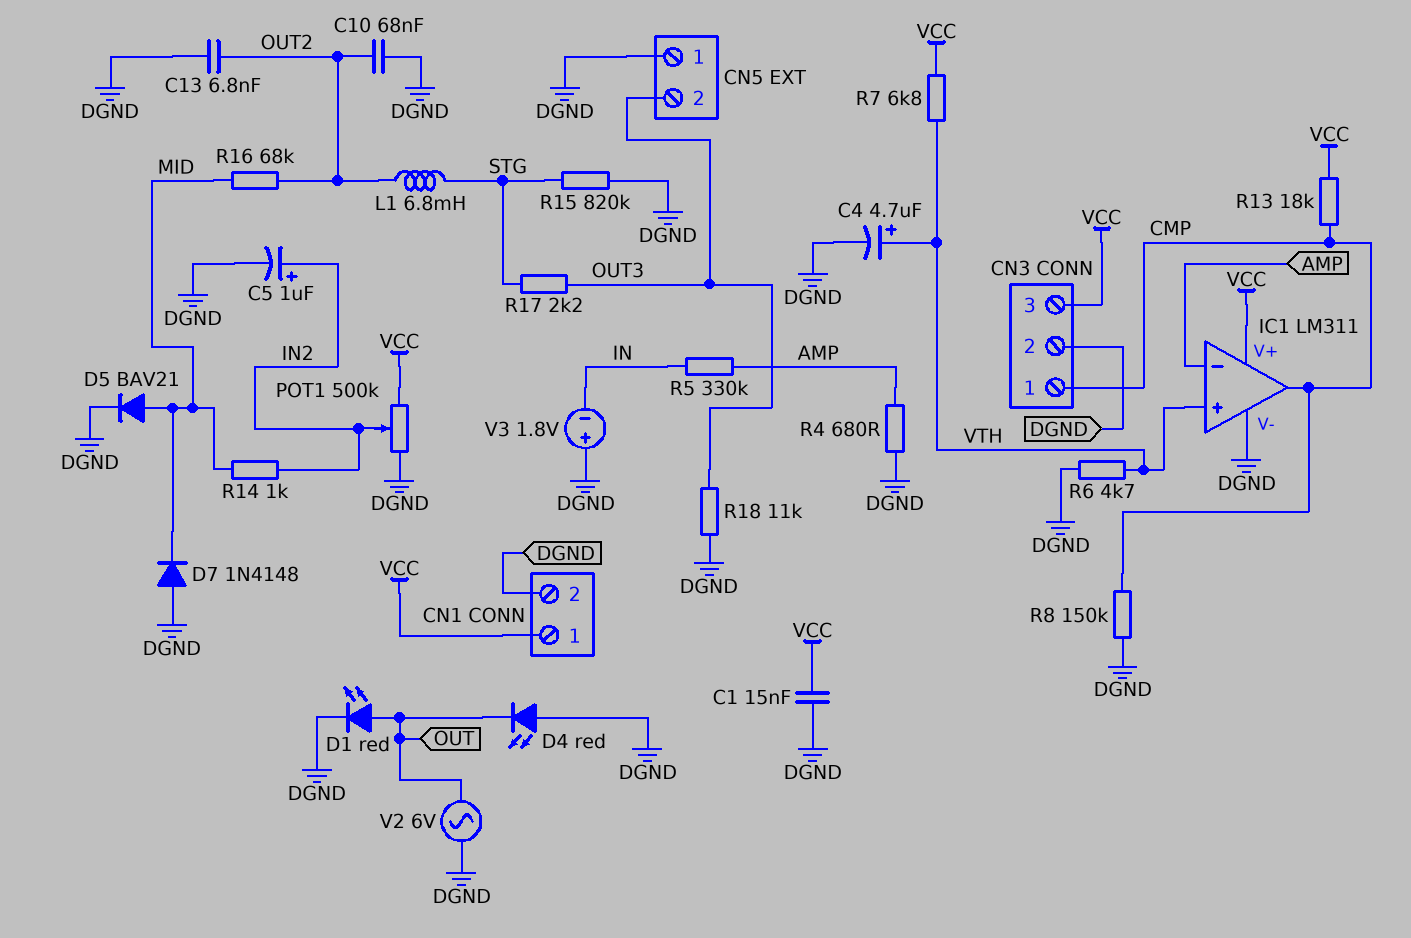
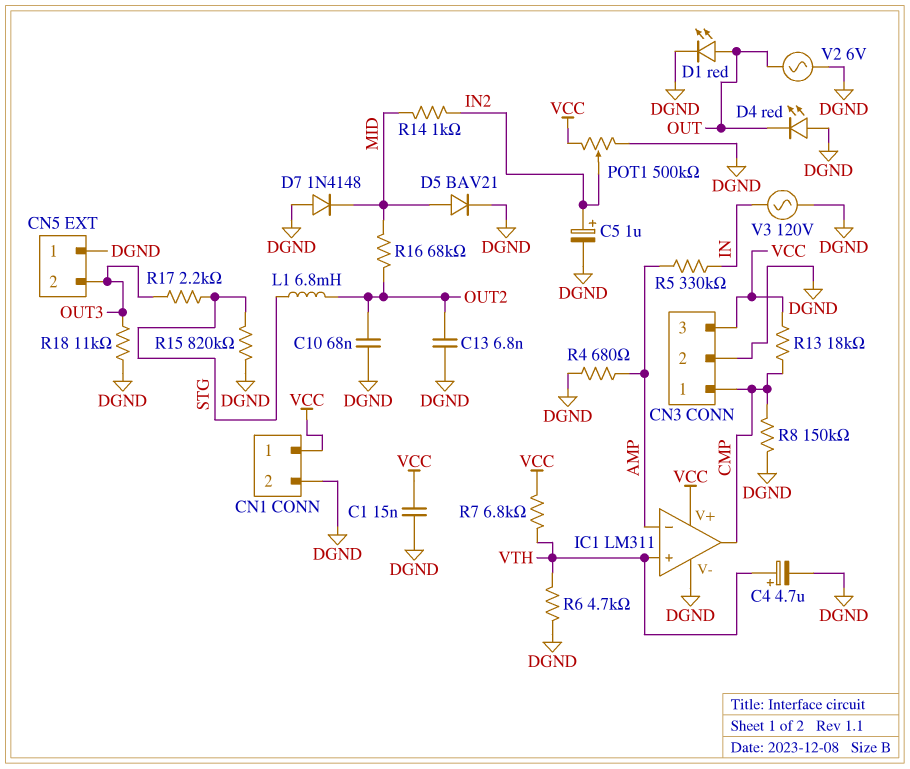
V3: 1.8V (plus DGND, minus IN) -> AC 120V (DGND, IN)

